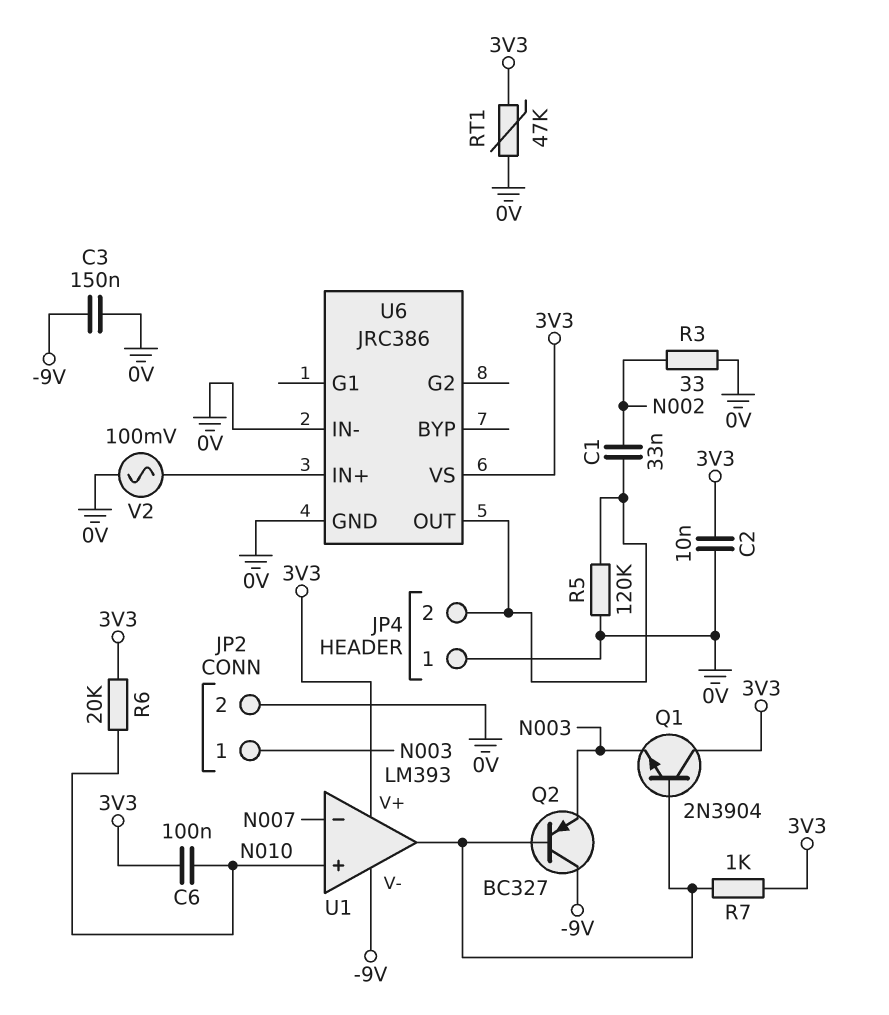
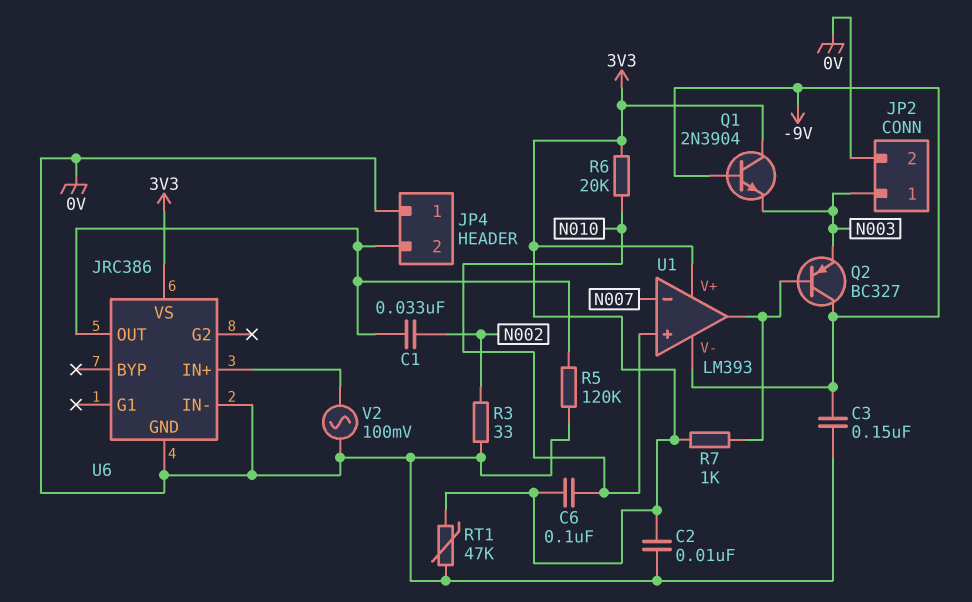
Q1: NPN 2N3904 (B U1/out, C 3V3, E N003) -> NPN 2N3904 (B -9V, C 3V3, E N003)

